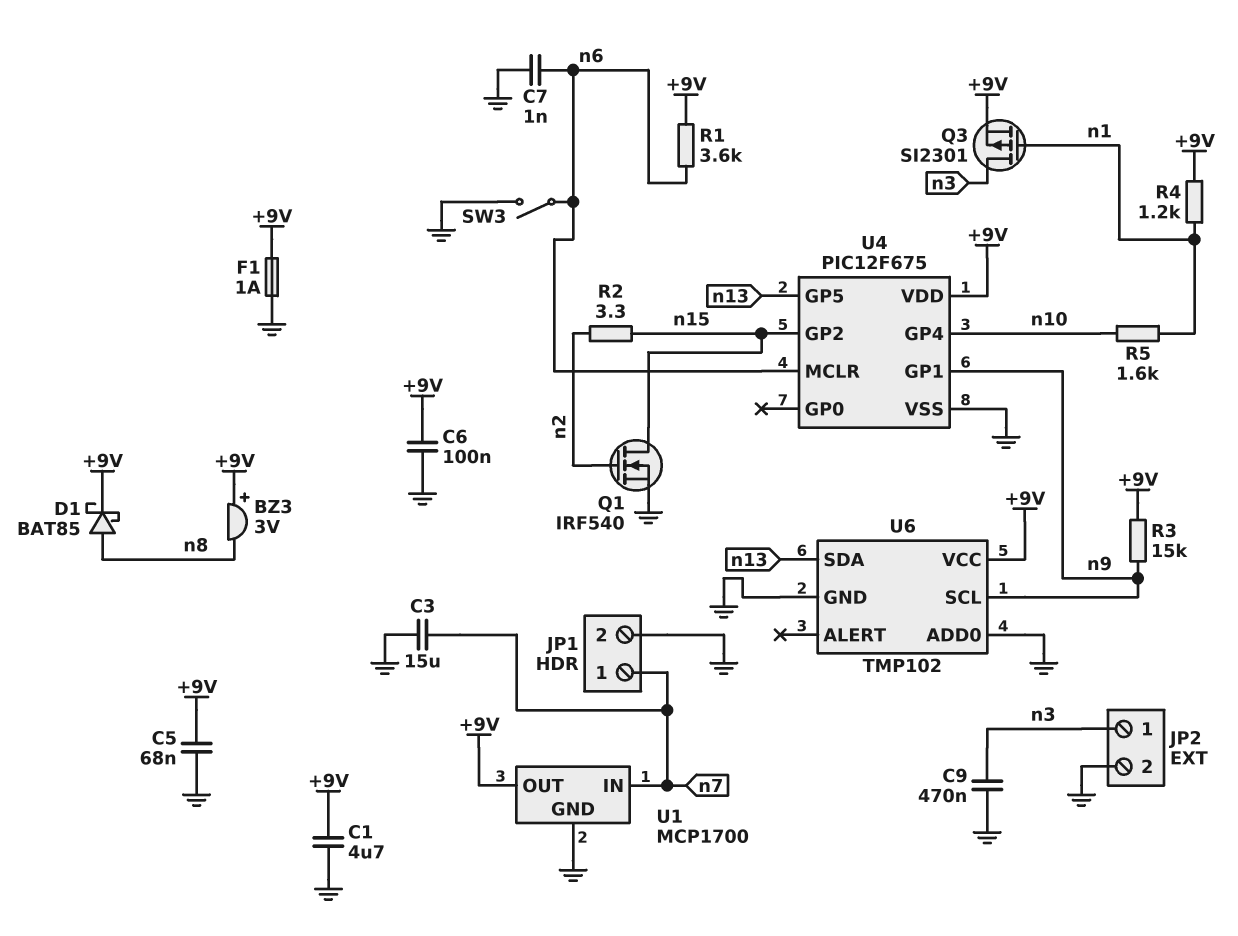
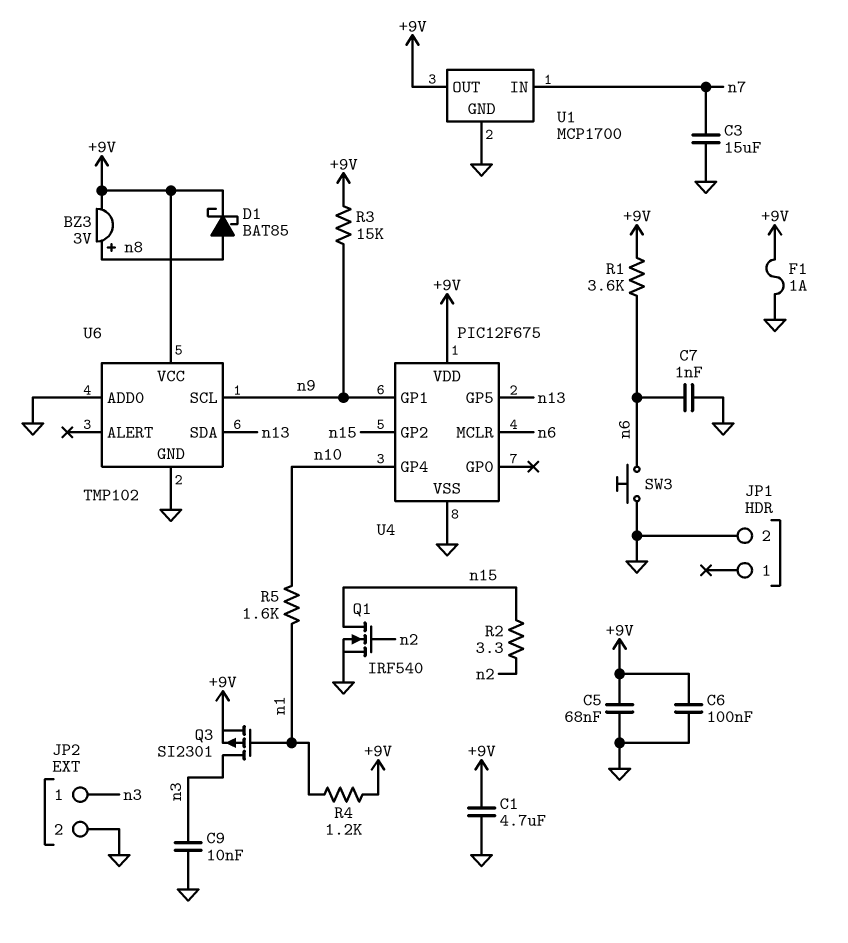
BZ3: buzzer 3V (plus +9V, minus n8) -> buzzer 3V (plus n8, minus +9V)
C9: 470nF (GND, n3) -> 10nF (GND, n3)
JP1 pin 1: n7 -> none
SW3: switch (GND, n6) -> button (GND, n6)

